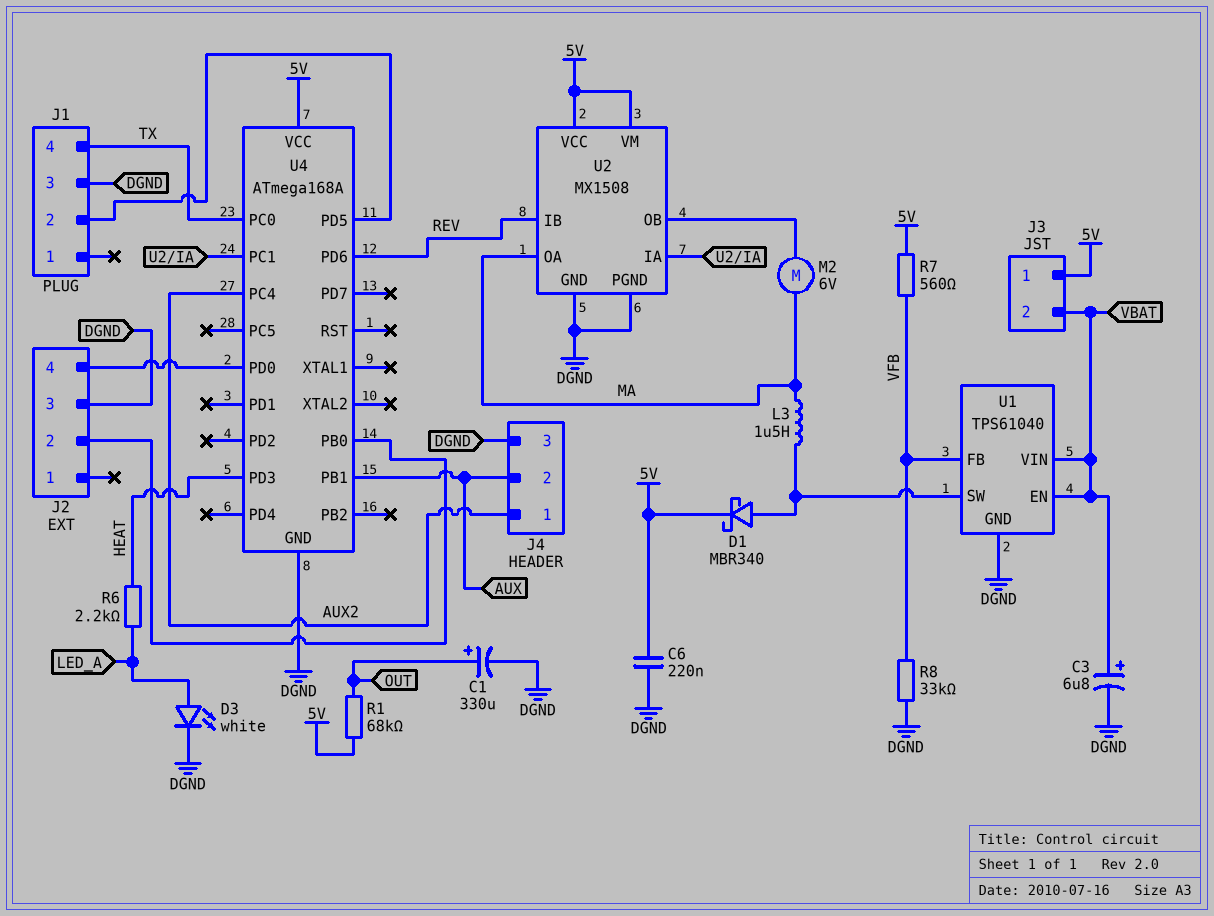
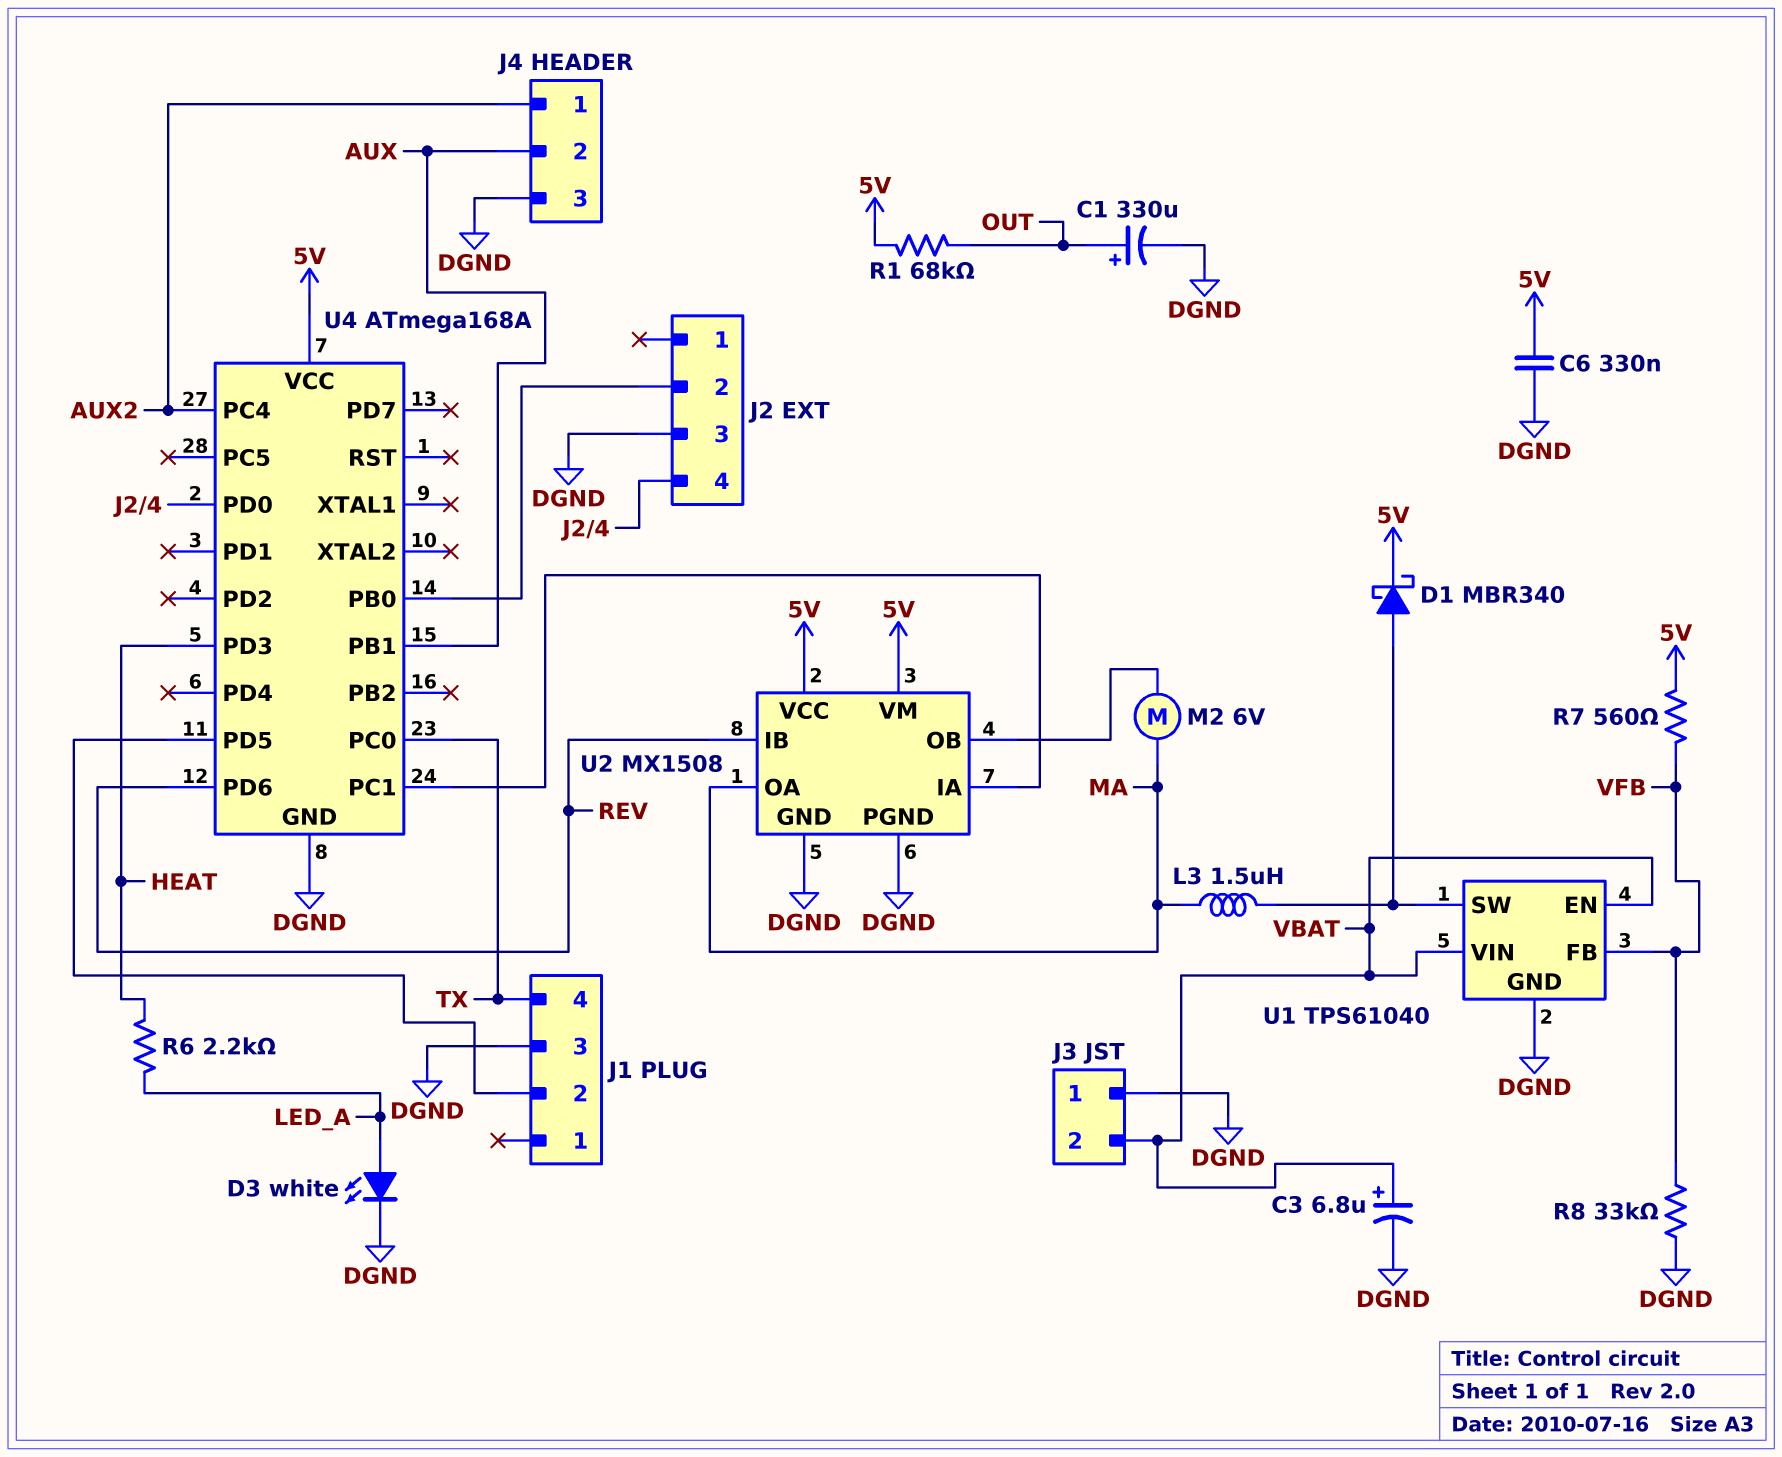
C6: 220nF (5V, DGND) -> 330nF (5V, DGND)
J3 pin 1: 5V -> DGND

